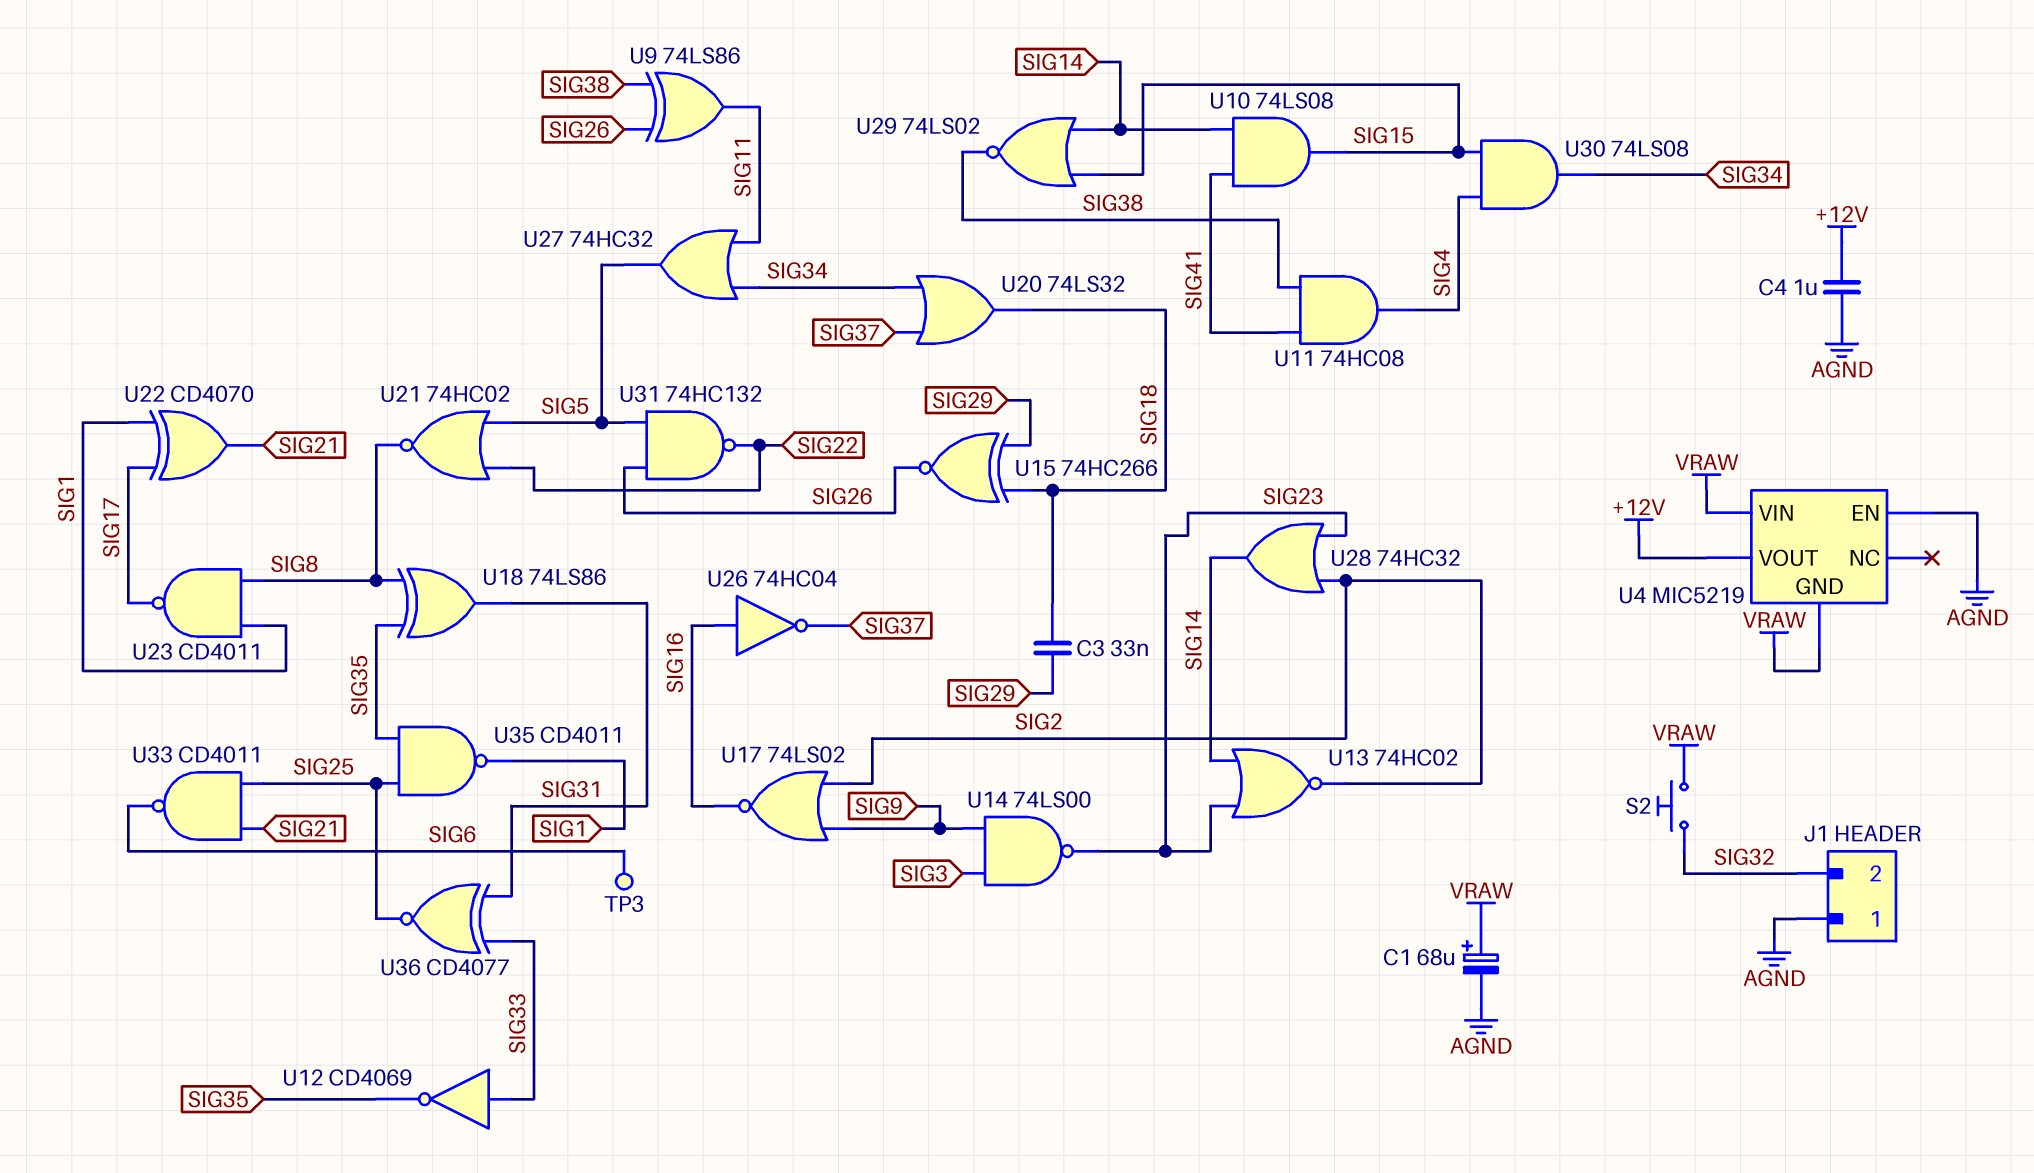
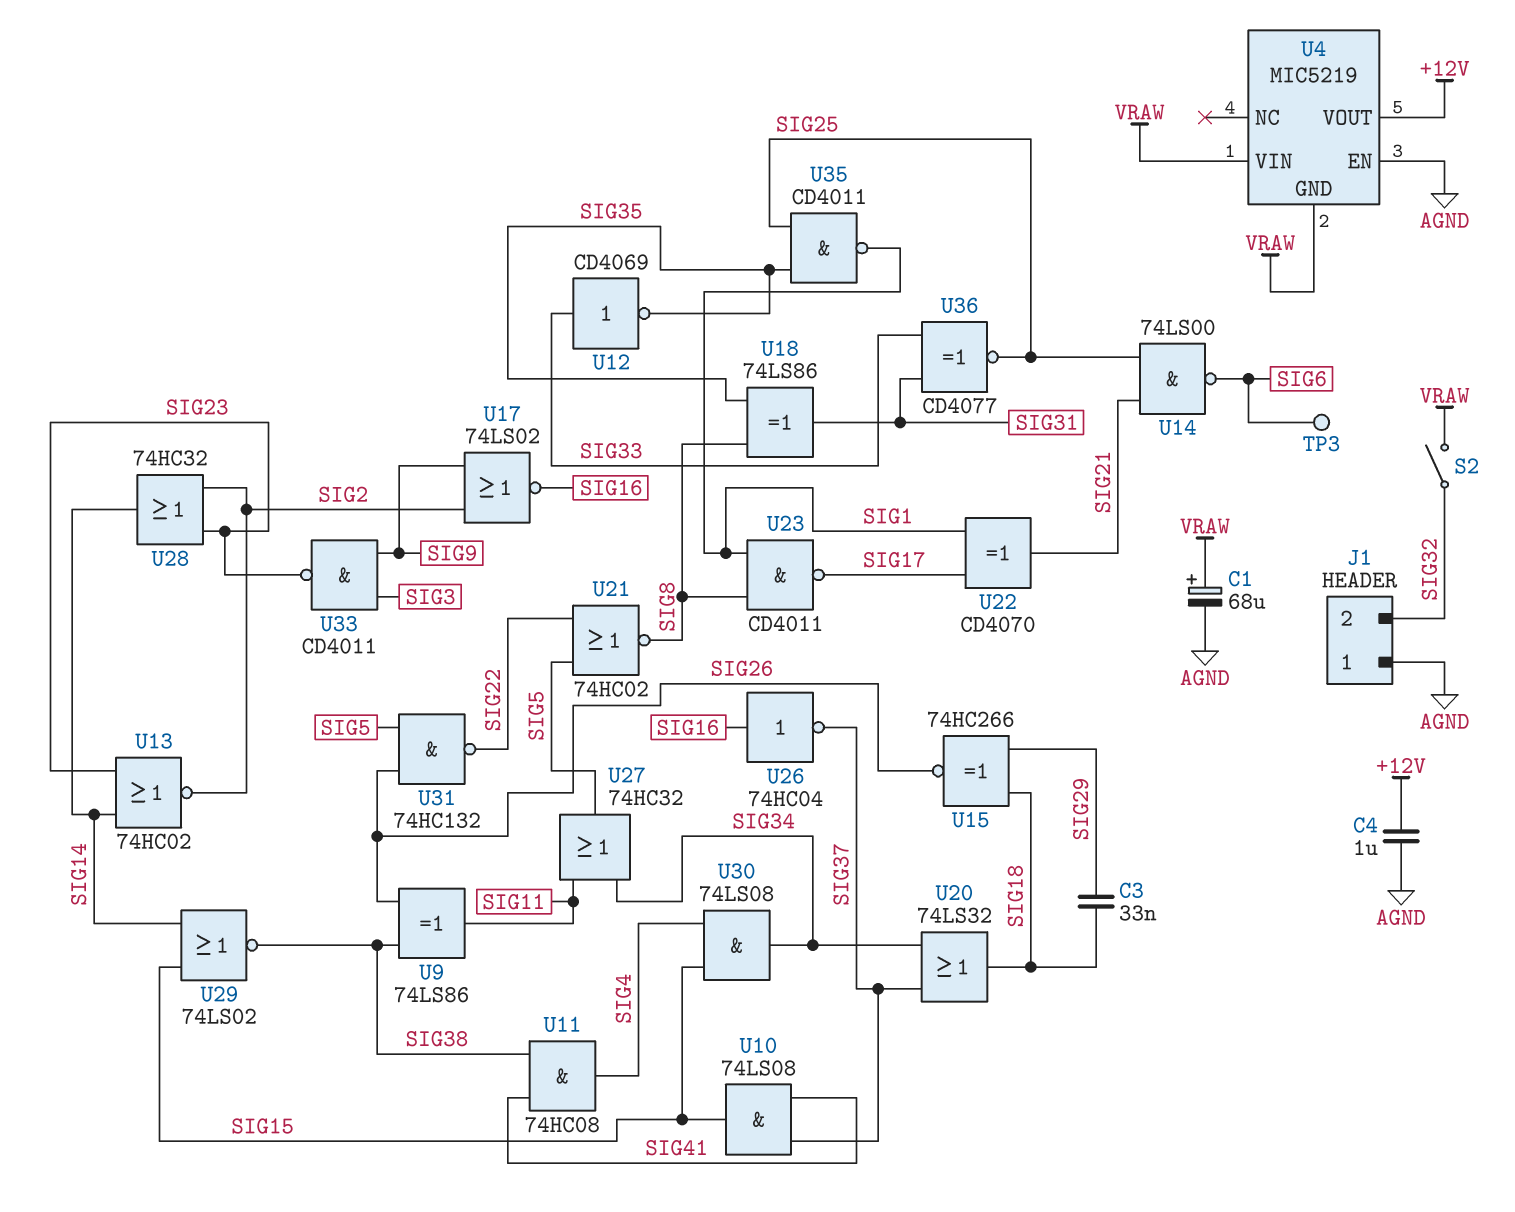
S2: button (SIG32, VRAW) -> switch (SIG32, VRAW)
U10: AND 74LS08 (in SIG14, in SIG41, out SIG15) -> AND 74LS08 (in SIG37, in SIG41, out SIG15)
U14: NAND 74LS00 (in SIG3, in SIG9, out SIG23) -> NAND 74LS00 (in SIG21, in SIG25, out SIG6)
U33: NAND CD4011 (in SIG21, in SIG25, out SIG6) -> NAND CD4011 (in SIG3, in SIG9, out SIG23)

